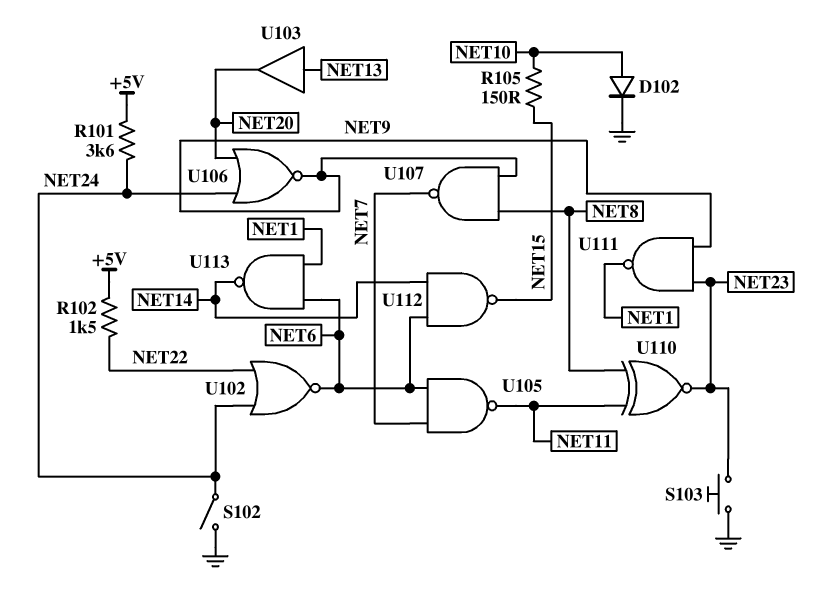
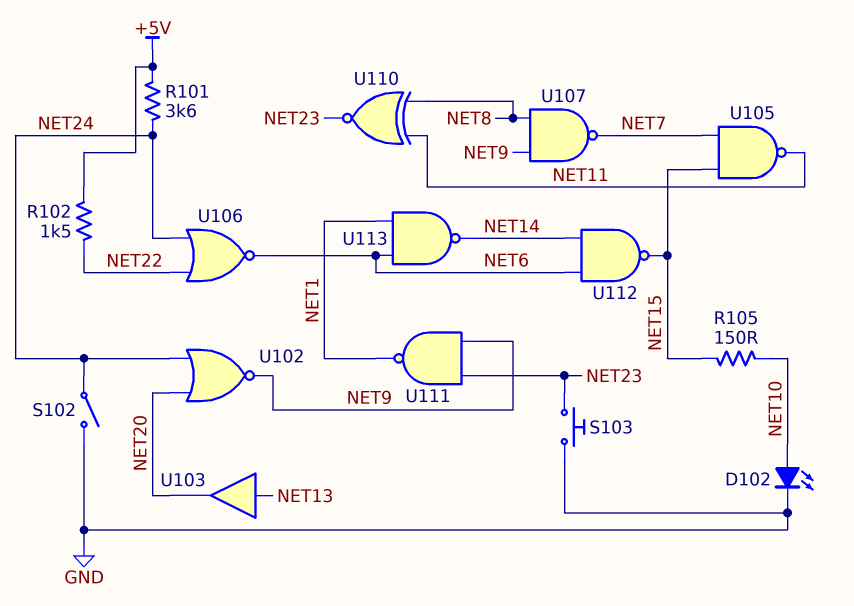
D102: diode (A NET10, K GND) -> LED (A NET10, K GND)
U102: NOR (in NET22, in NET24, out NET6) -> NOR (in NET20, in NET24, out NET9)
U105: NAND (in NET6, in NET7, out NET11) -> NAND (in NET7, in NET15, out NET11)
U106: NOR (in NET20, in NET24, out NET9) -> NOR (in NET22, in NET24, out NET6)

